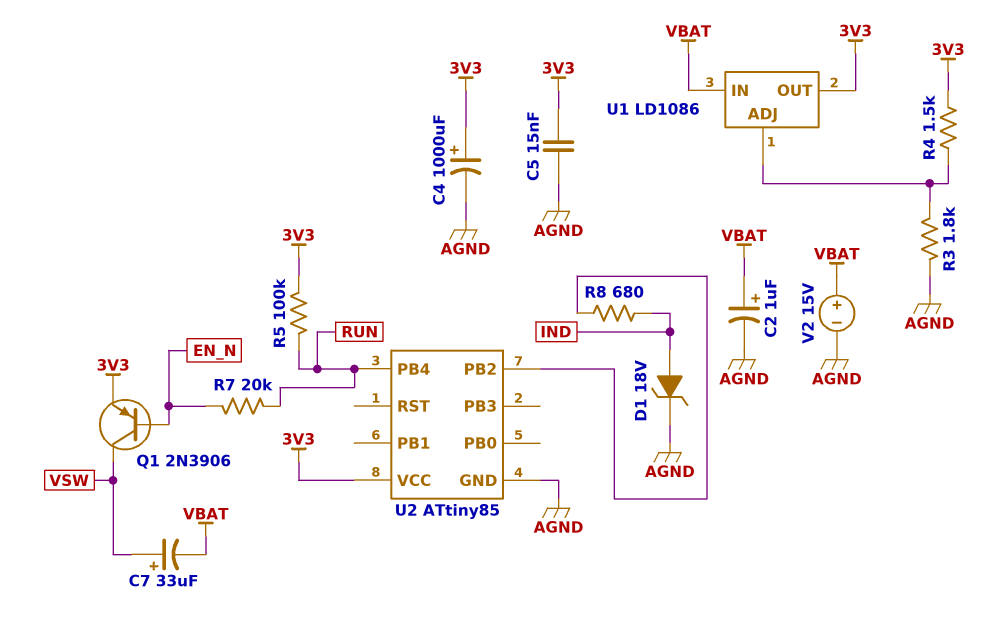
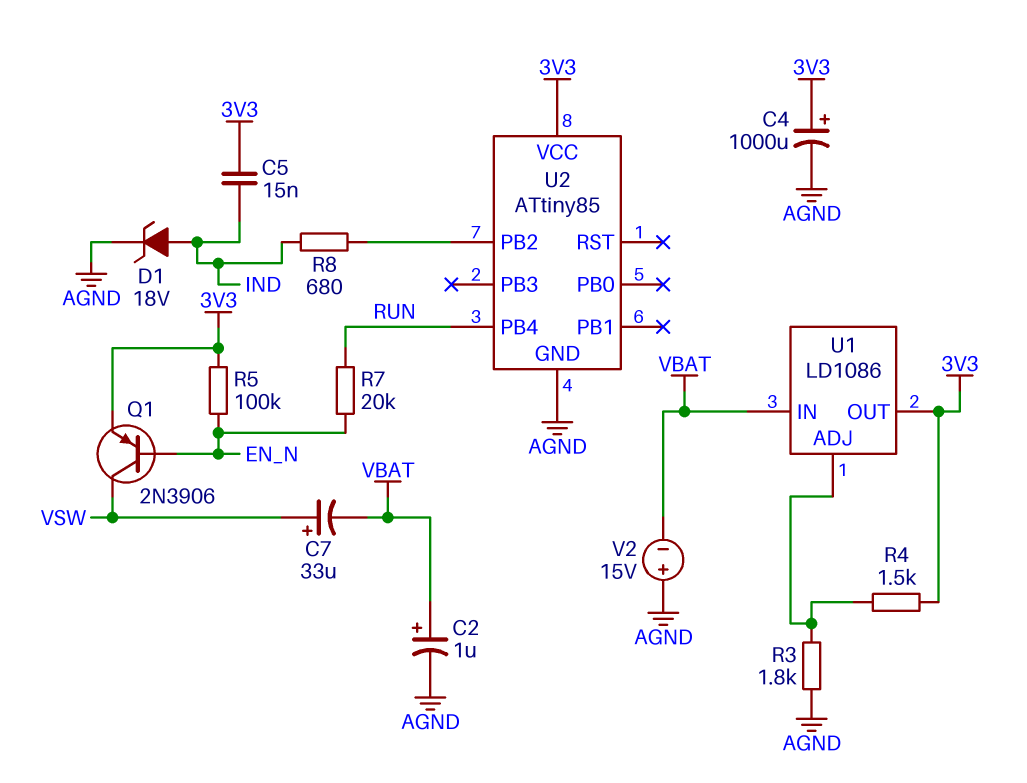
C5: 15nF (3V3, AGND) -> 15nF (3V3, IND)
R5: 100k (3V3, RUN) -> 100k (3V3, EN_N)
V2: 15V (plus VBAT, minus AGND) -> 15V (plus AGND, minus VBAT)

